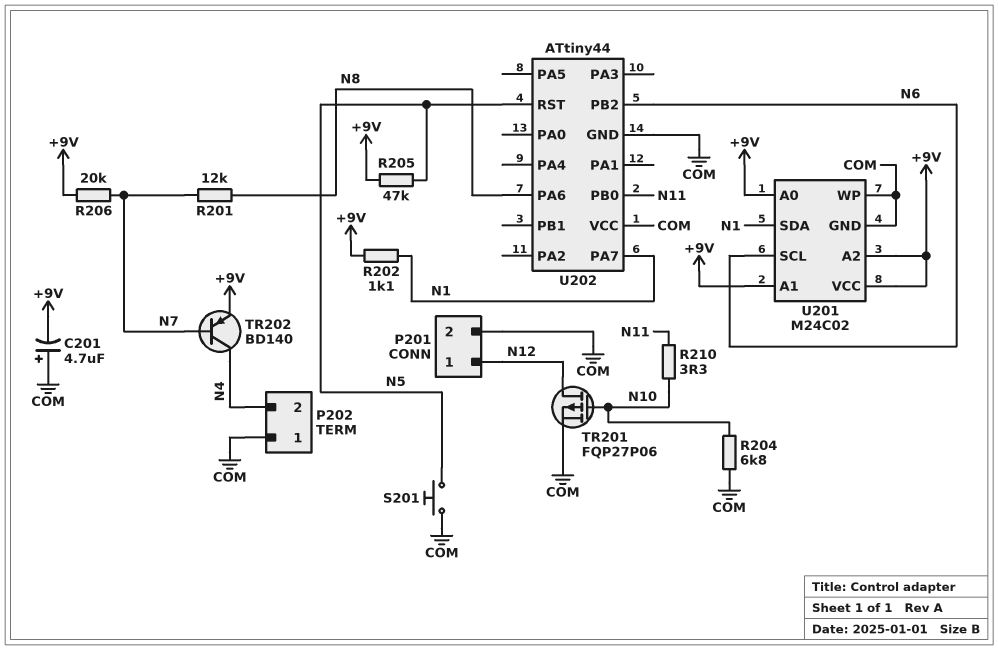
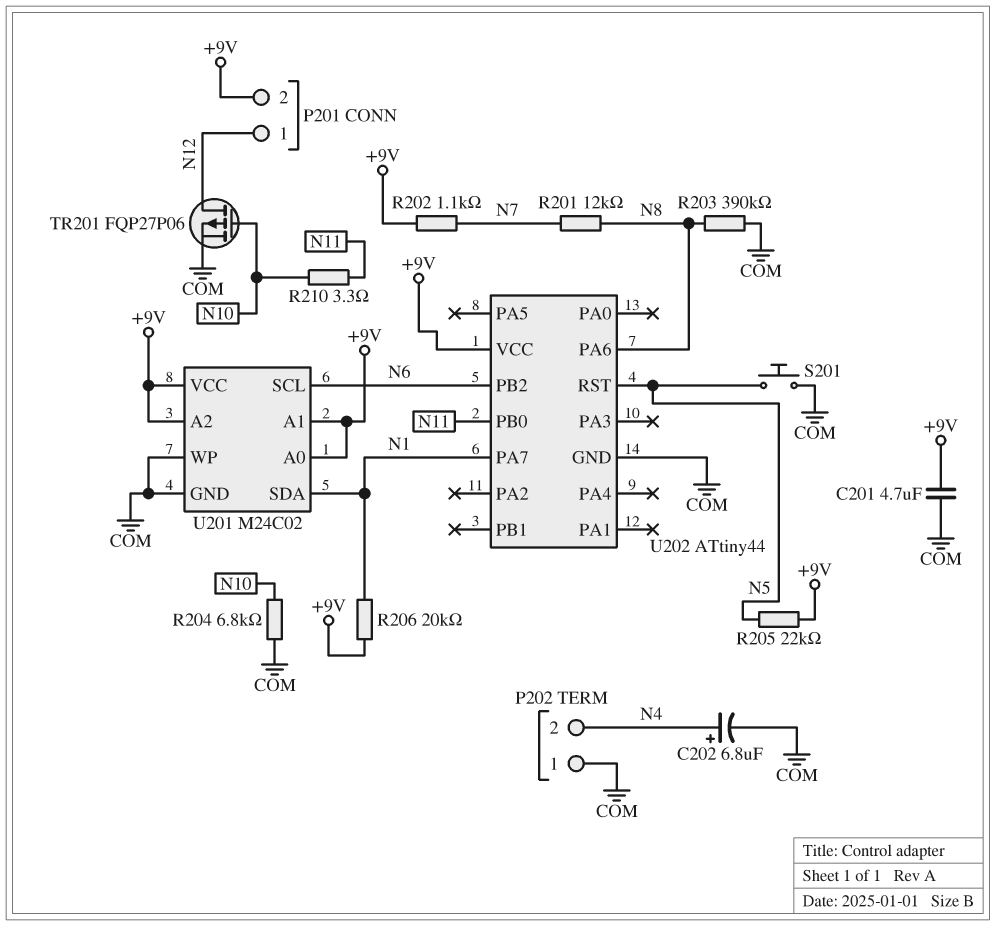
C201: 4.7uF (plus COM, minus +9V) -> 4.7uF (+9V, COM)
C202: none -> 6.8uF (plus N4, minus COM)
P201 pin 2: COM -> +9V
R202: 1.1k (+9V, N1) -> 1.1k (+9V, N7)
R203: none -> 390k (COM, N8)
R205: 47k (+9V, N5) -> 22k (+9V, N5)
R206: 20k (+9V, N7) -> 20k (+9V, N1)
TR202: PNP BD140 (B N7, C N4, E +9V) -> none
U202 pin VCC: COM -> +9V

